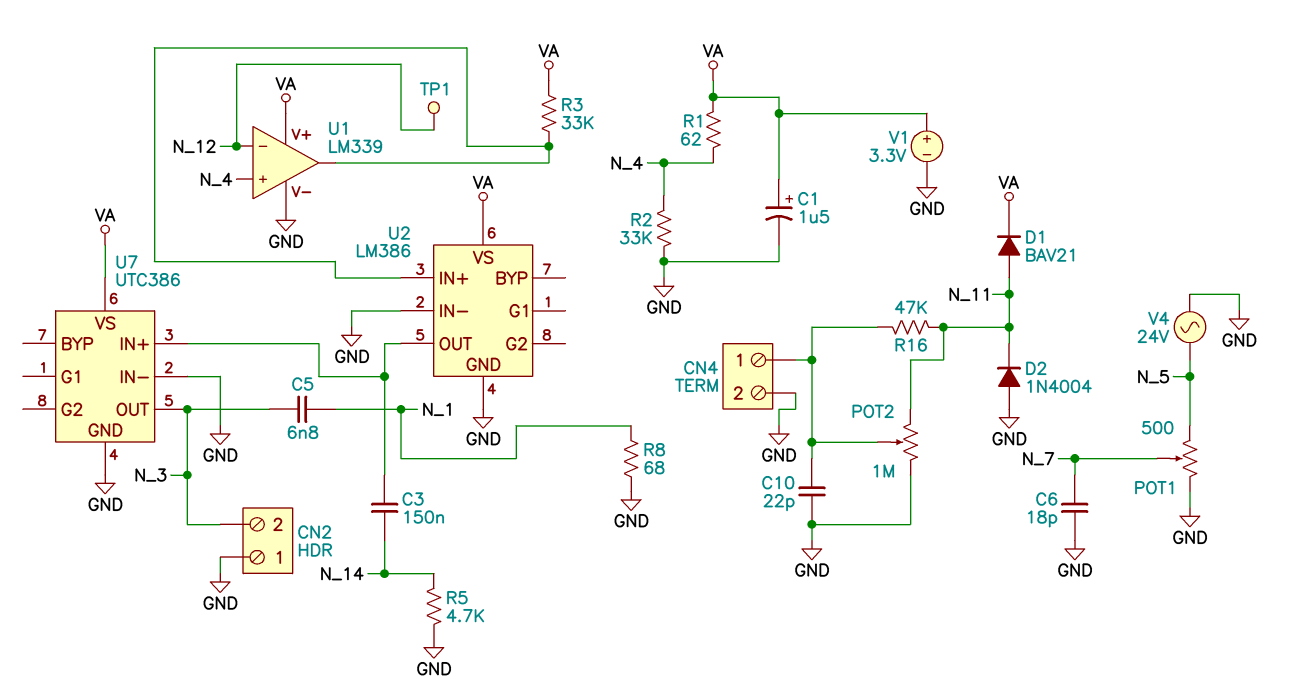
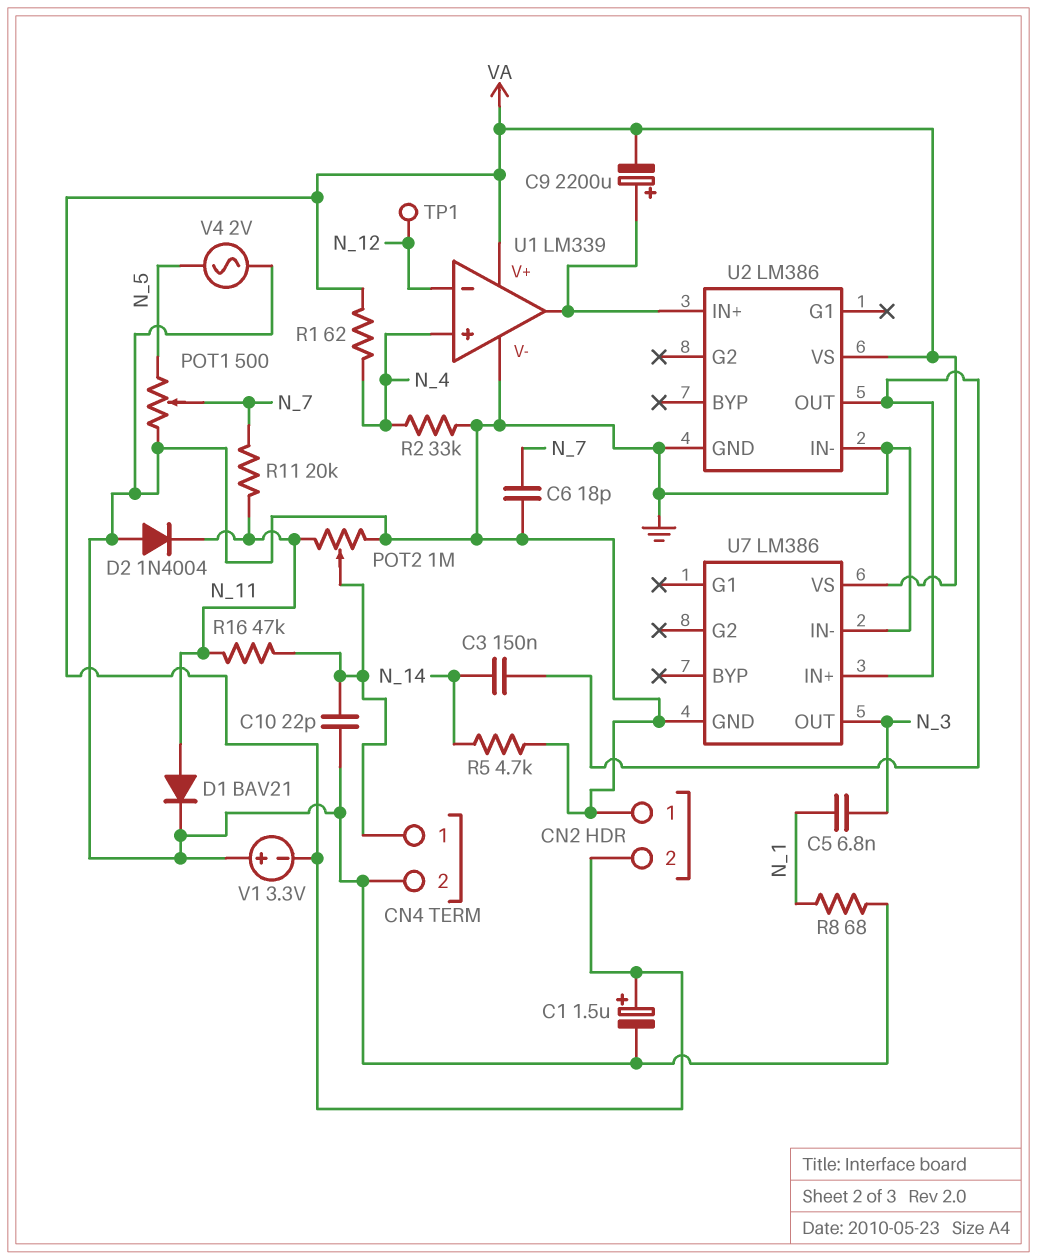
C9: none -> 2200uF (plus U1/out, minus VA)
CN2 pin 2: N_3 -> VA
D1: diode BAV21 (A N_11, K VA) -> diode BAV21 (A N_11, K GND)
R3: 33k (U1/out, VA) -> none
R11: none -> 20k (N_7, N_11)
U7: UTC386 -> LM386
V1: 3.3V (plus VA, minus GND) -> 3.3V (plus GND, minus VA)
V4: AC 24V (GND, N_5) -> AC 2V (GND, N_5)

